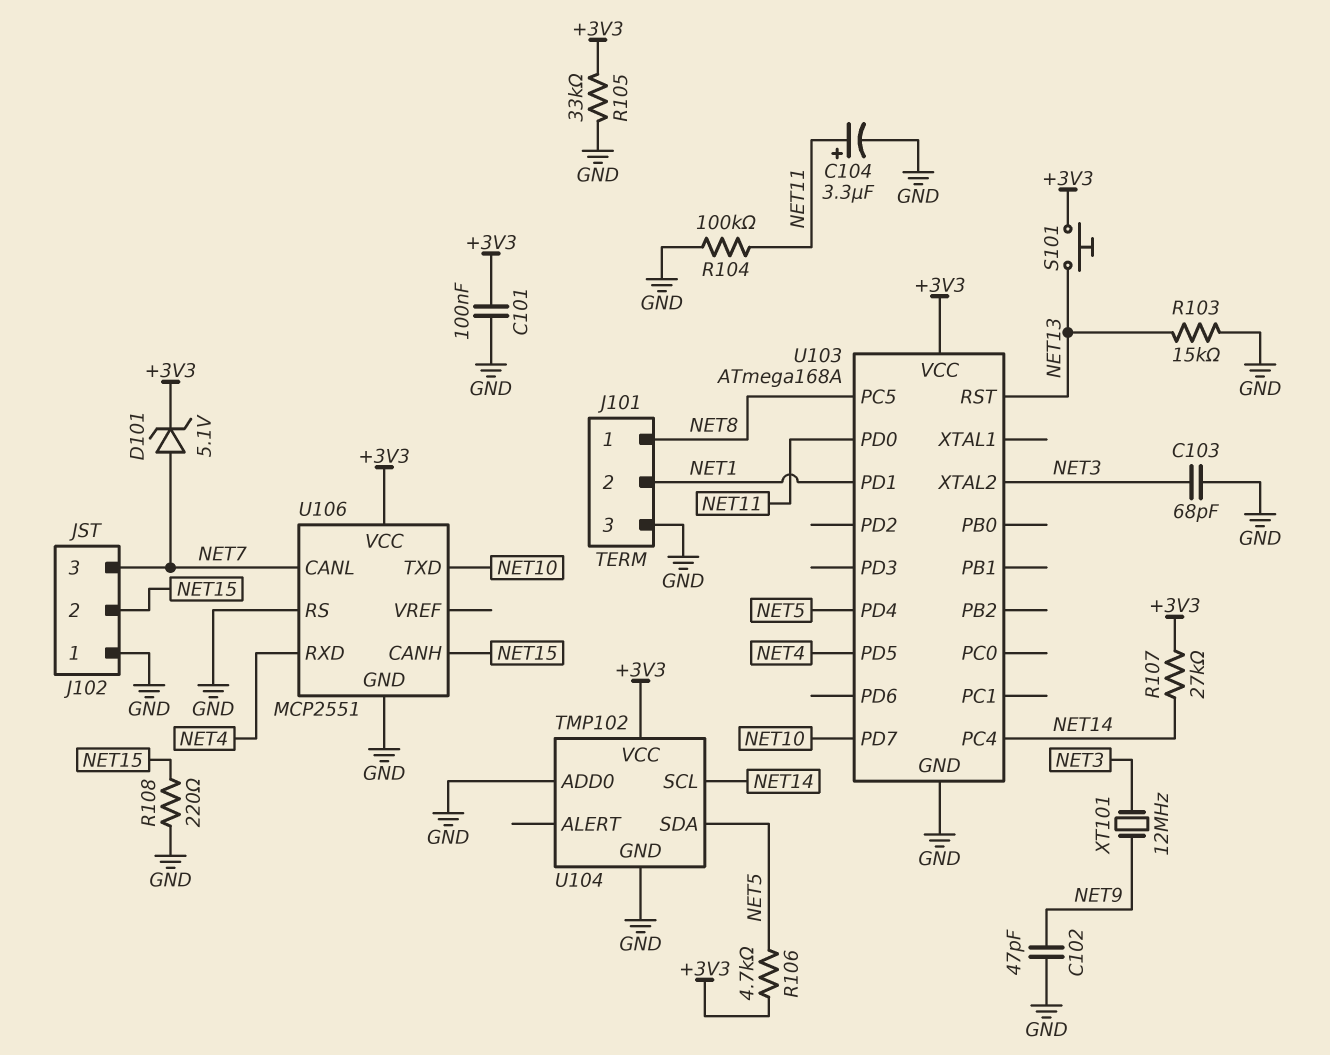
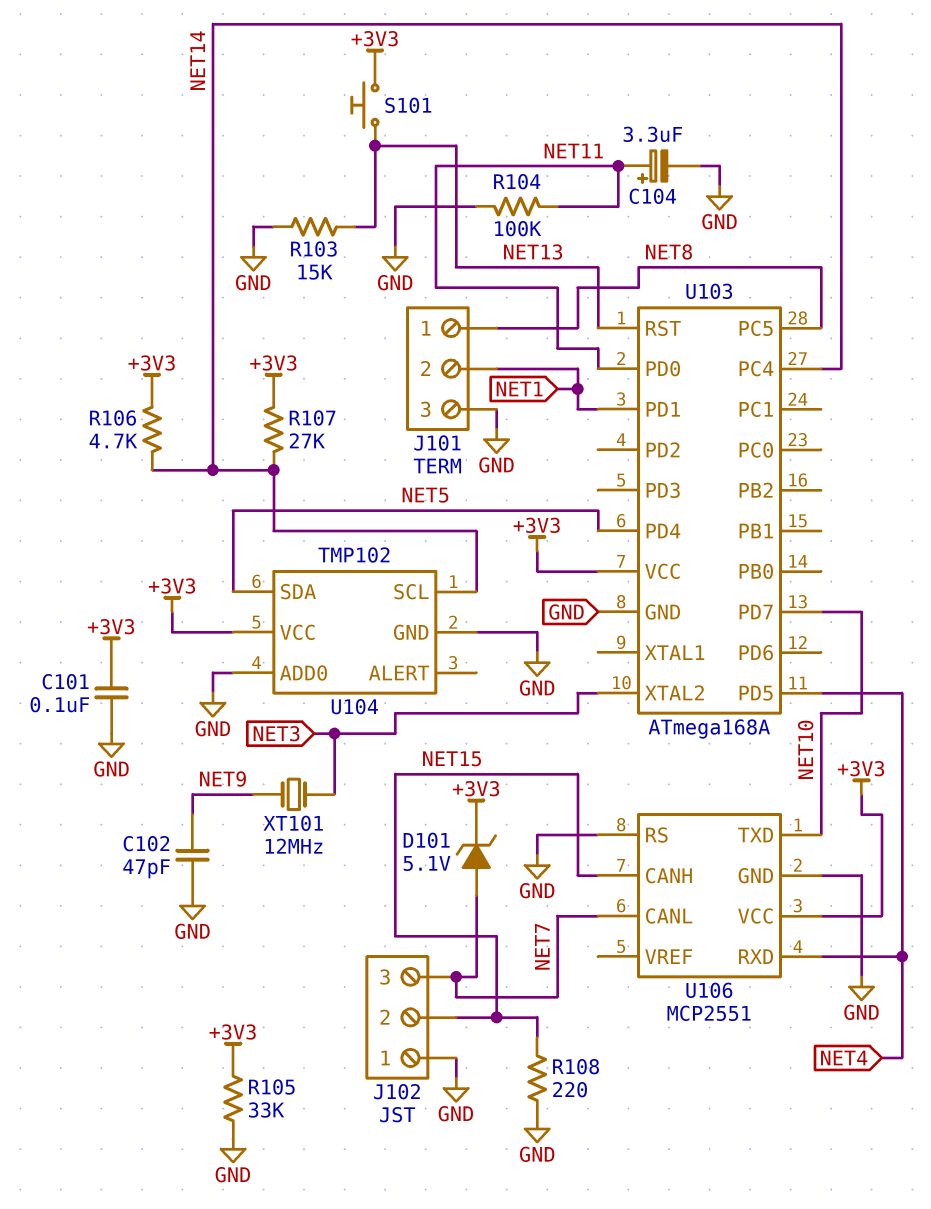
C103: 68pF (GND, NET3) -> none
R106: 4.7k (+3V3, NET5) -> 4.7k (+3V3, NET14)

